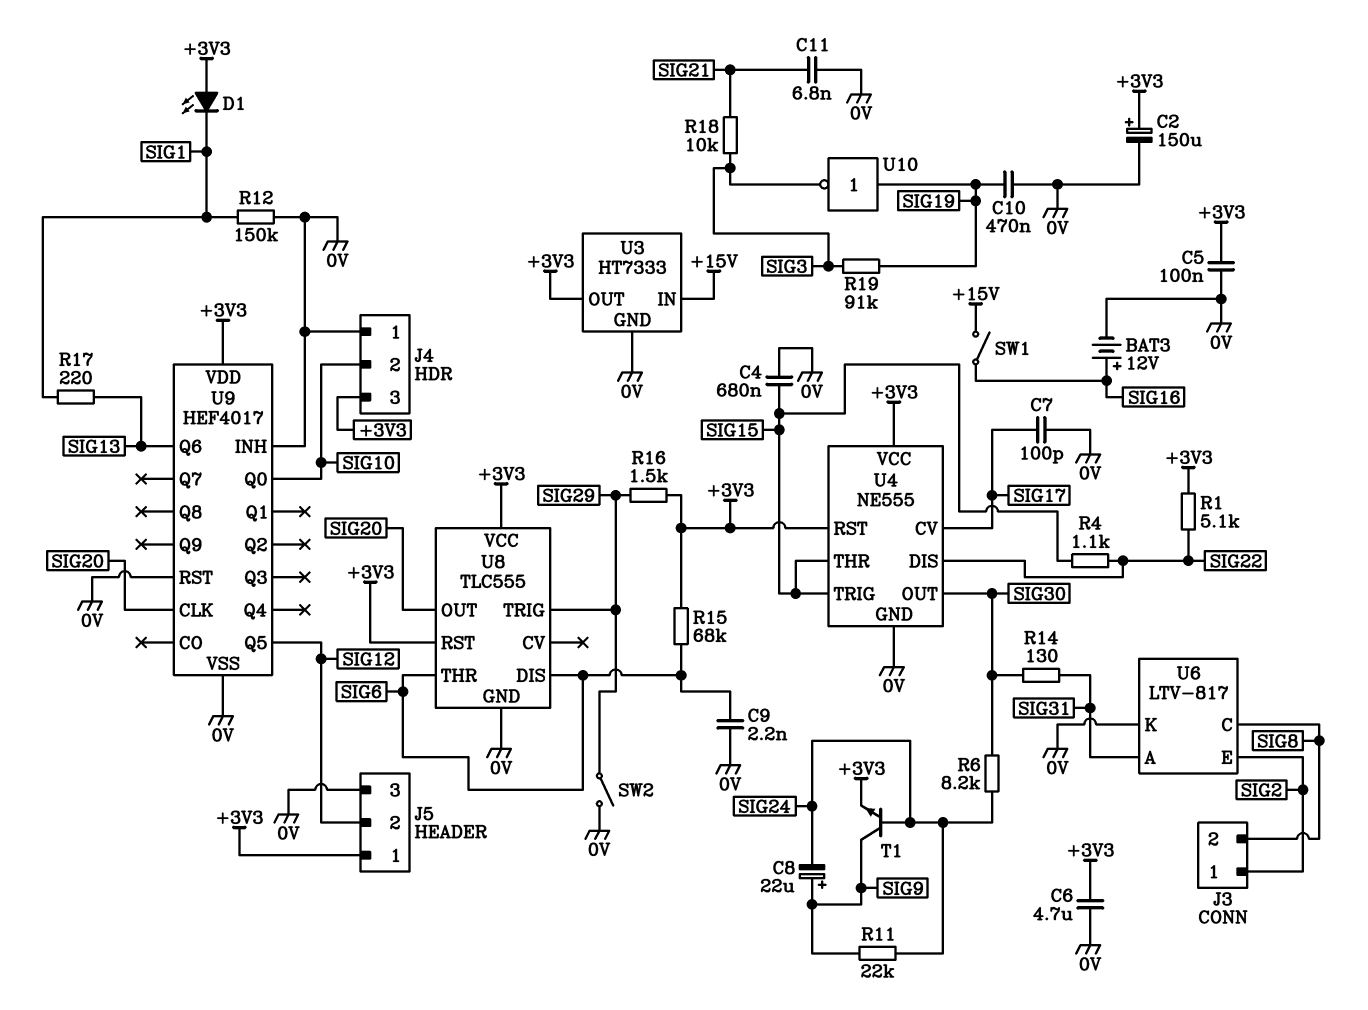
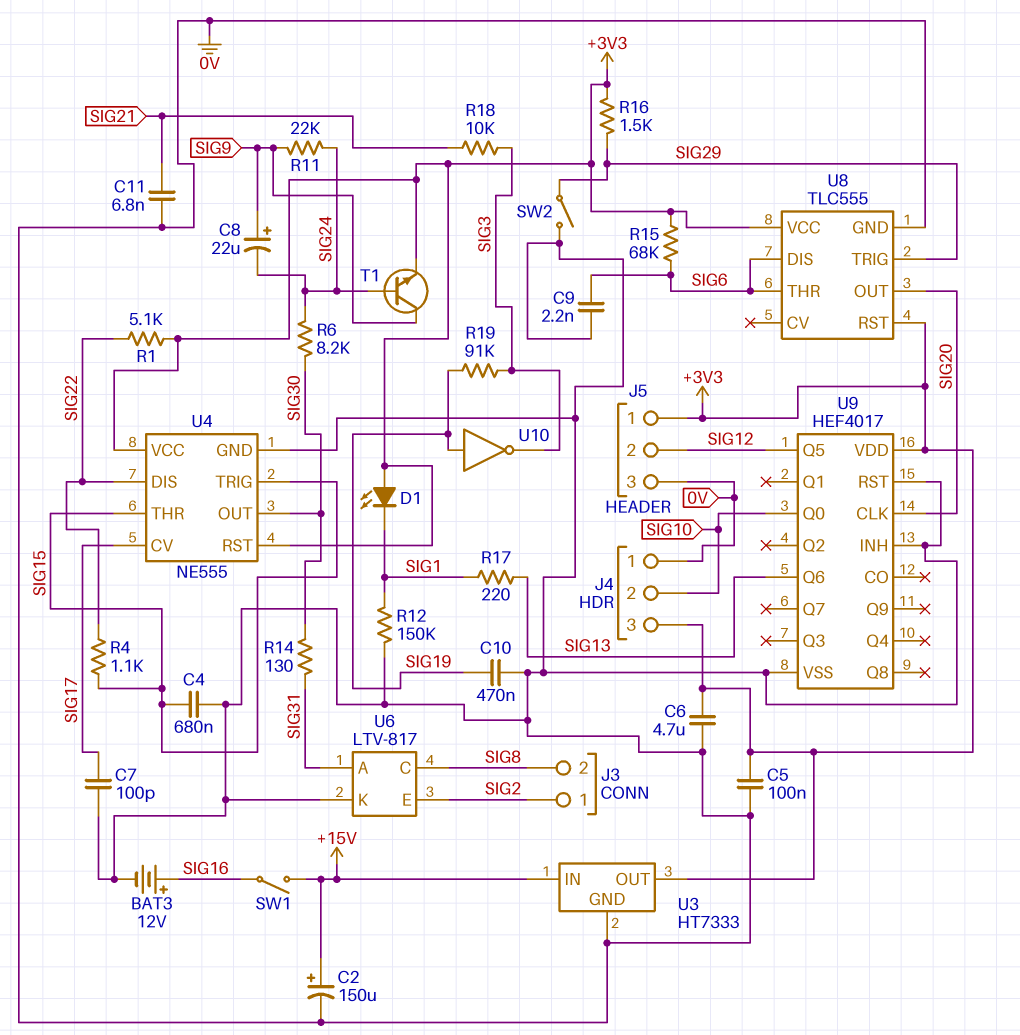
C2: 150uF (plus +3V3, minus 0V) -> 150uF (plus +15V, minus 0V)

